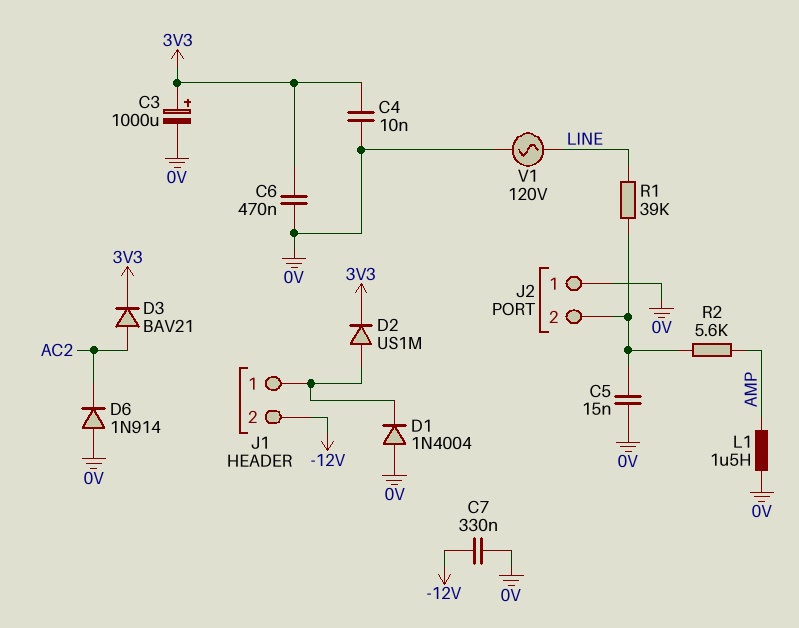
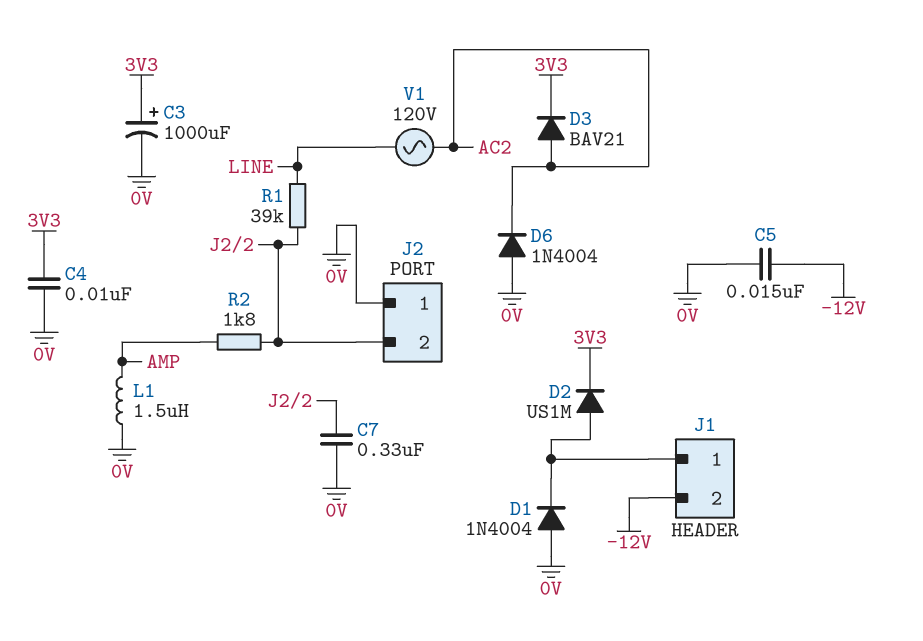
C5: 15nF (0V, J2/2) -> 15nF (-12V, 0V)
C6: 470nF (0V, 3V3) -> none
C7: 330nF (-12V, 0V) -> 330nF (0V, J2/2)
D6: diode 1N914 (A 0V, K AC2) -> diode 1N4004 (A 0V, K AC2)
R2: 5.6k (AMP, J2/2) -> 1.8k (AMP, J2/2)
V1: AC 120V (0V, LINE) -> AC 120V (AC2, LINE)

